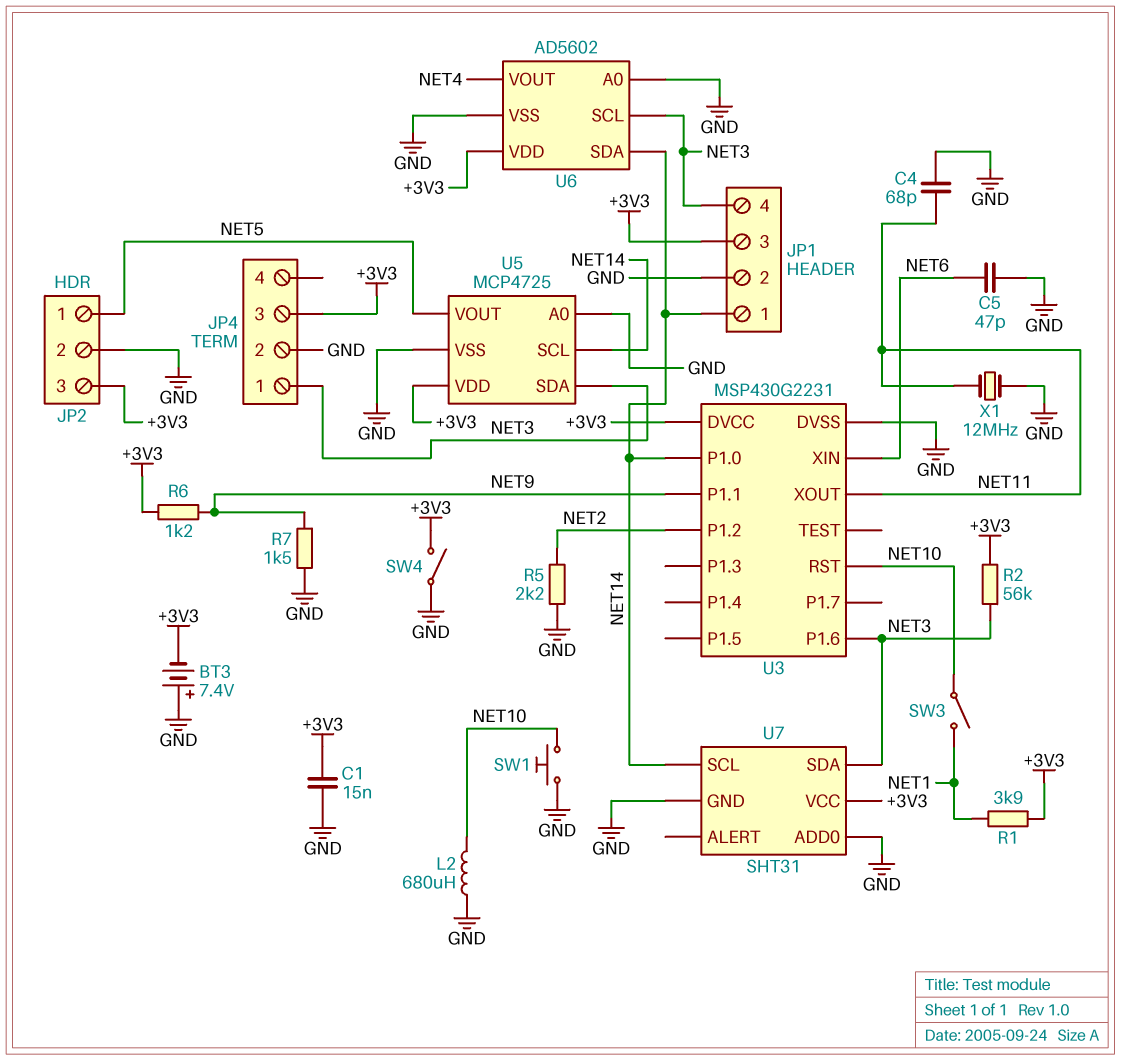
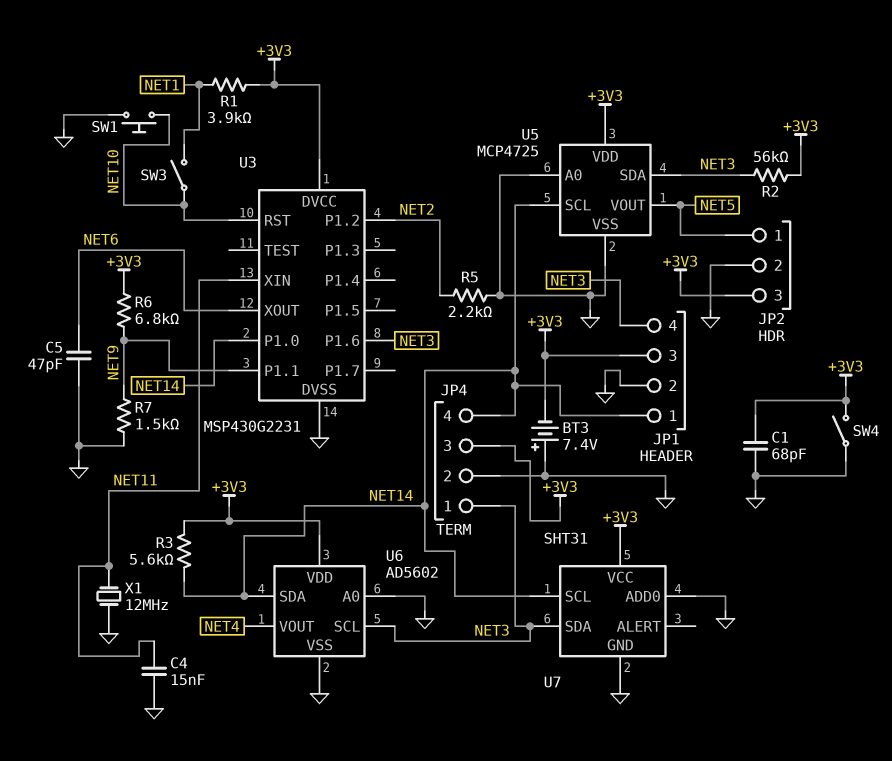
C1: 15nF (+3V3, GND) -> 68pF (+3V3, GND)
C4: 68pF (GND, NET11) -> 15nF (GND, NET11)
JP4 pin 4: none -> NET14
L2: 680uH (GND, NET10) -> none
R3: none -> 5.6k (+3V3, NET14)
R6: 1.2k (+3V3, NET9) -> 6.8k (+3V3, NET9)
U3 pin XIN: NET6 -> NET11
U3 pin XOUT: NET11 -> NET6

